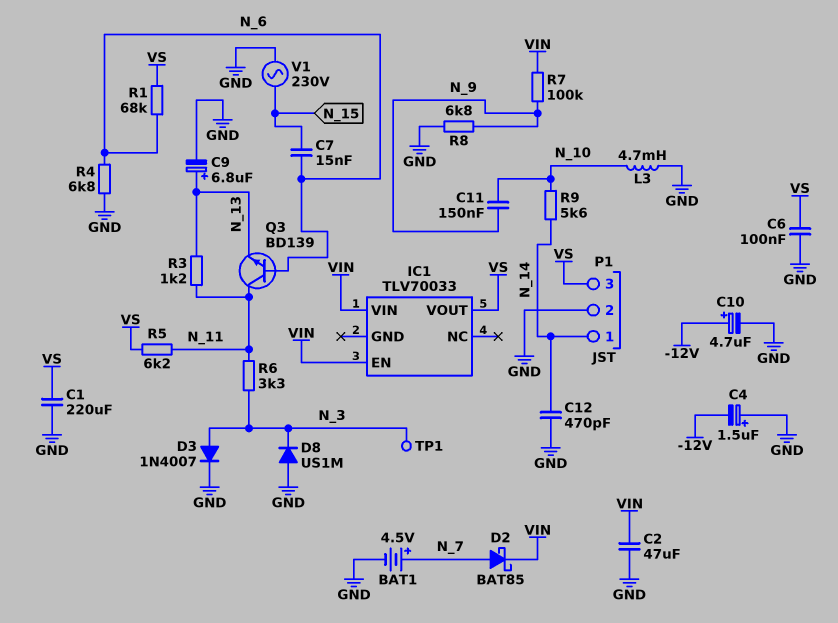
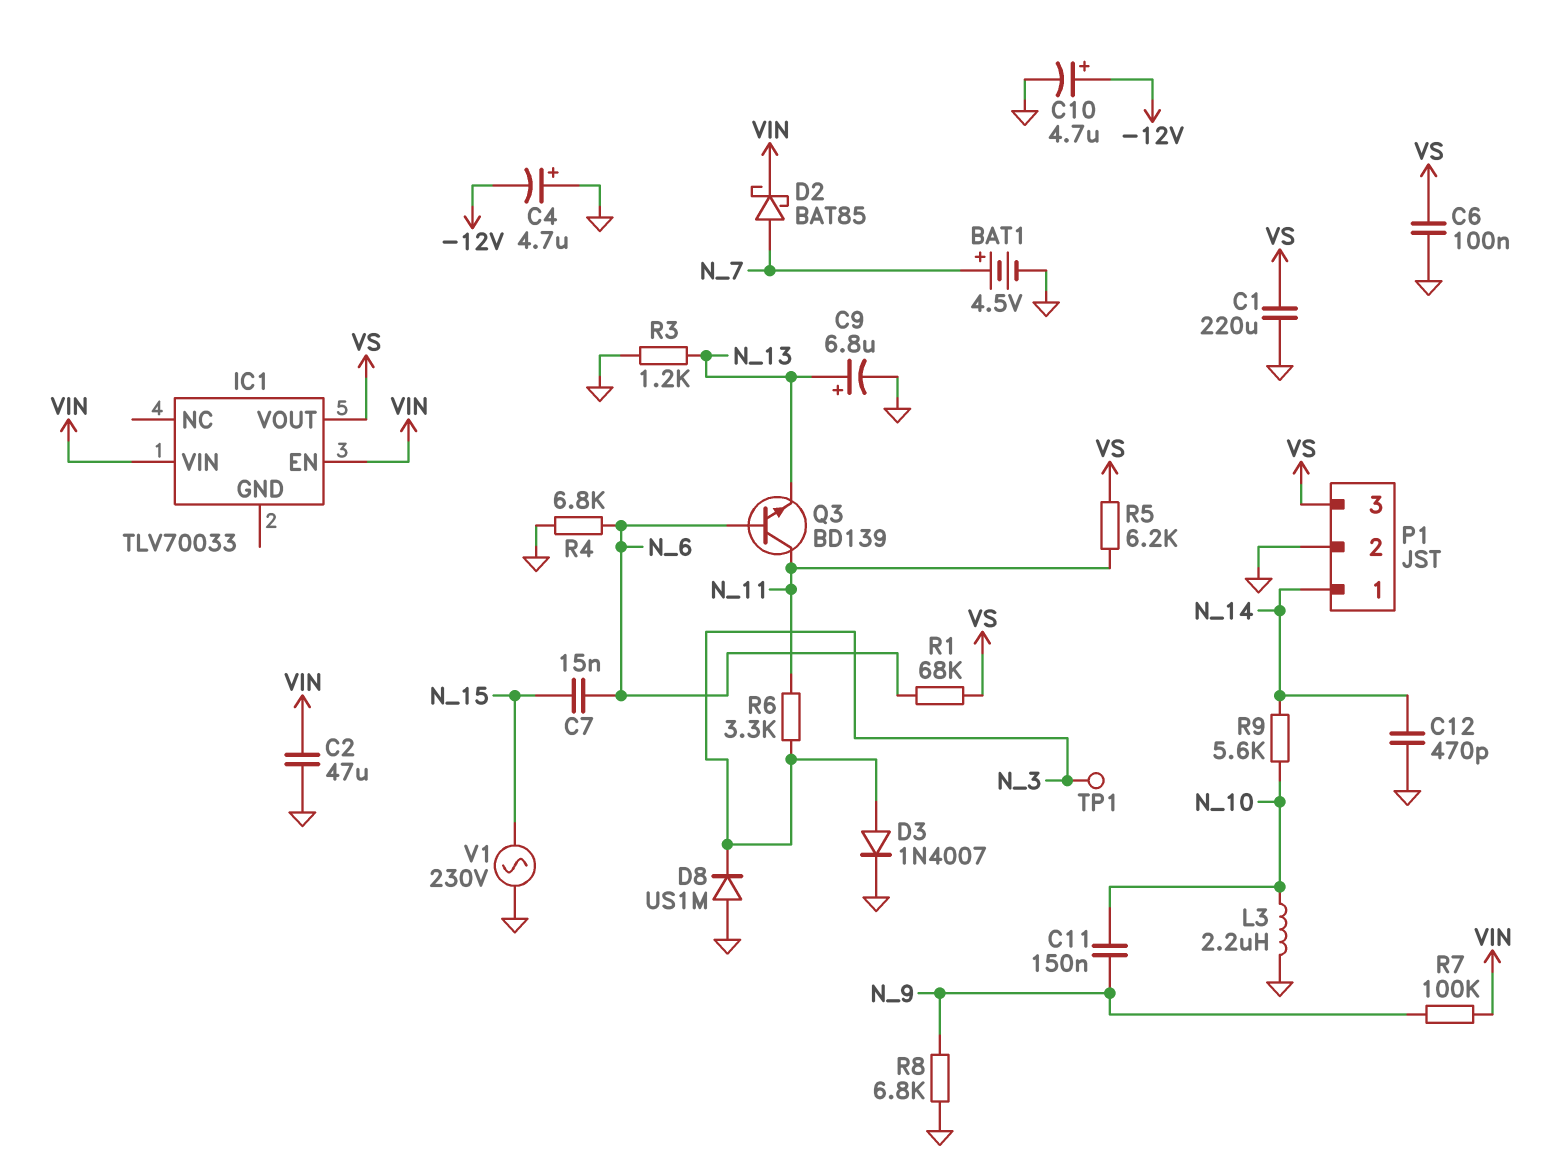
C4: 1.5uF (plus GND, minus -12V) -> 4.7uF (plus GND, minus -12V)
L3: 4.7mH (GND, N_10) -> 2.2uH (GND, N_10)
R3: 1.2k (N_11, N_13) -> 1.2k (GND, N_13)

